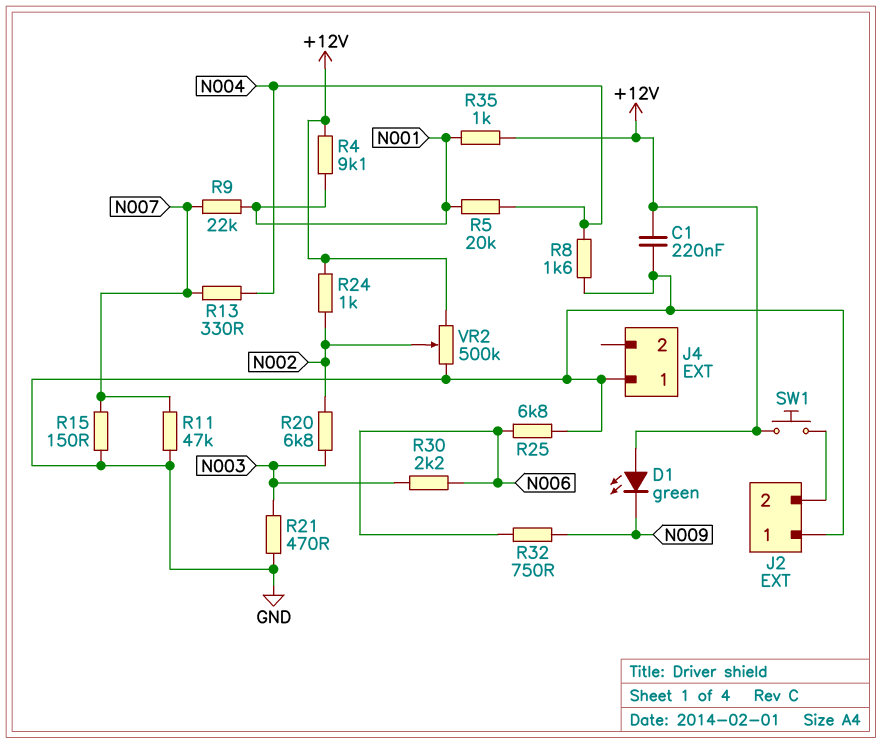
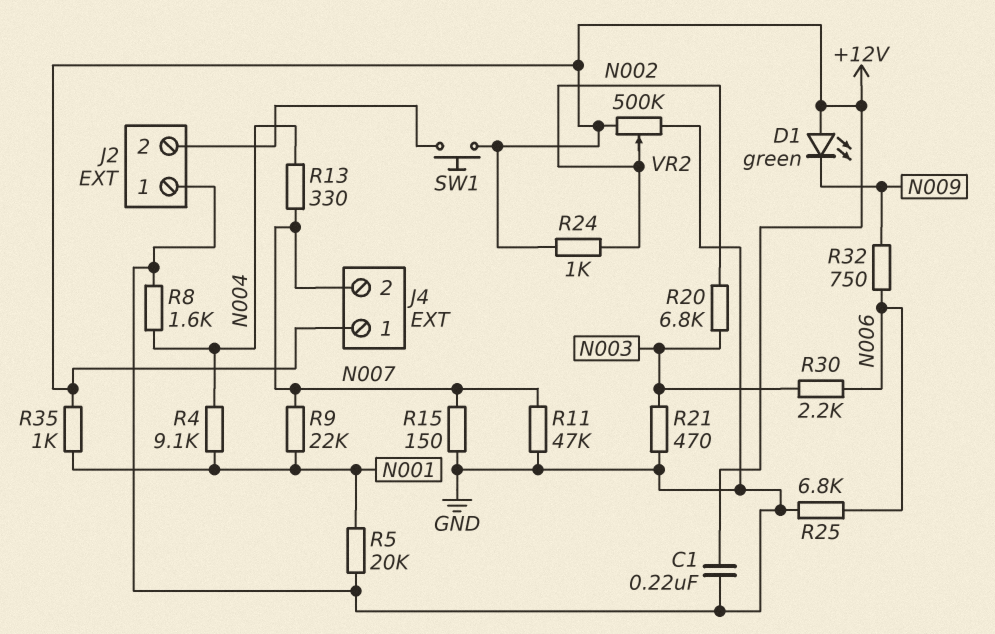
J4 pin 1: GND -> +12V
J4 pin 2: none -> N007
R4: 9.1k (+12V, N001) -> 9.1k (N001, N004)
R5: 20k (N001, N004) -> 20k (GND, N001)

